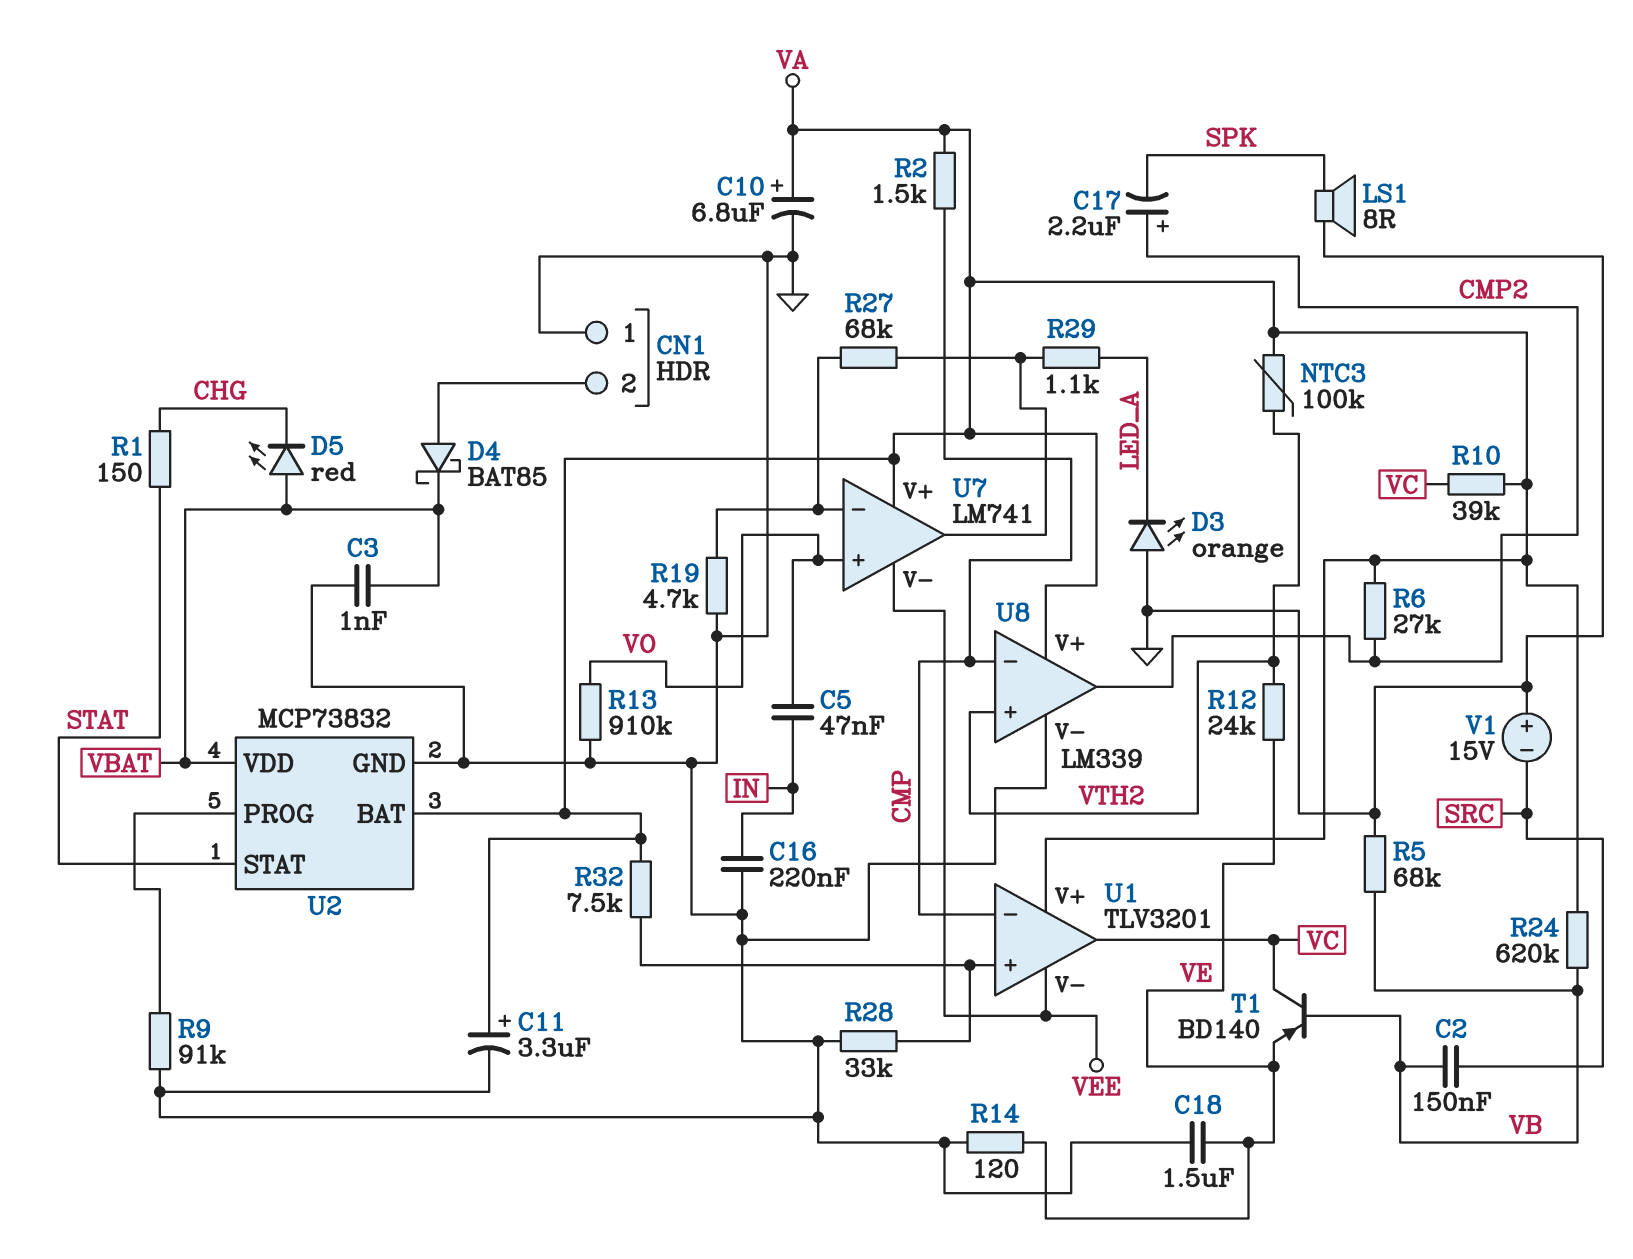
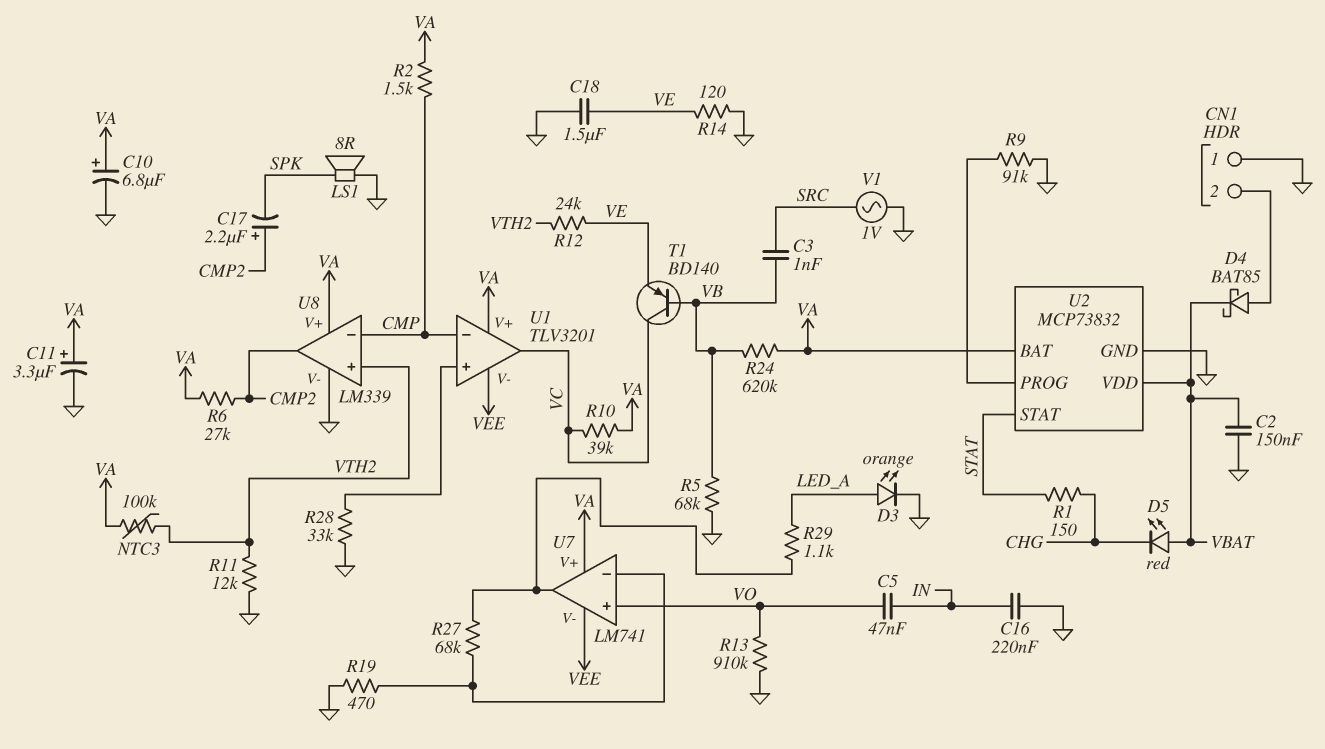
C2: 150nF (SRC, VB) -> 150nF (GND, VBAT)
C3: 1nF (GND, VBAT) -> 1nF (SRC, VB)
D3: LED orange (A GND, K LED_A) -> LED orange (A LED_A, K GND)
R11: none -> 12k (GND, VTH2)
R19: 4.7k (GND, U7/in-) -> 470 (GND, U7/in-)
R32: 7.5k (U1/in+, VA) -> none
V1: 15V (plus GND, minus SRC) -> AC 1V (GND, SRC)

